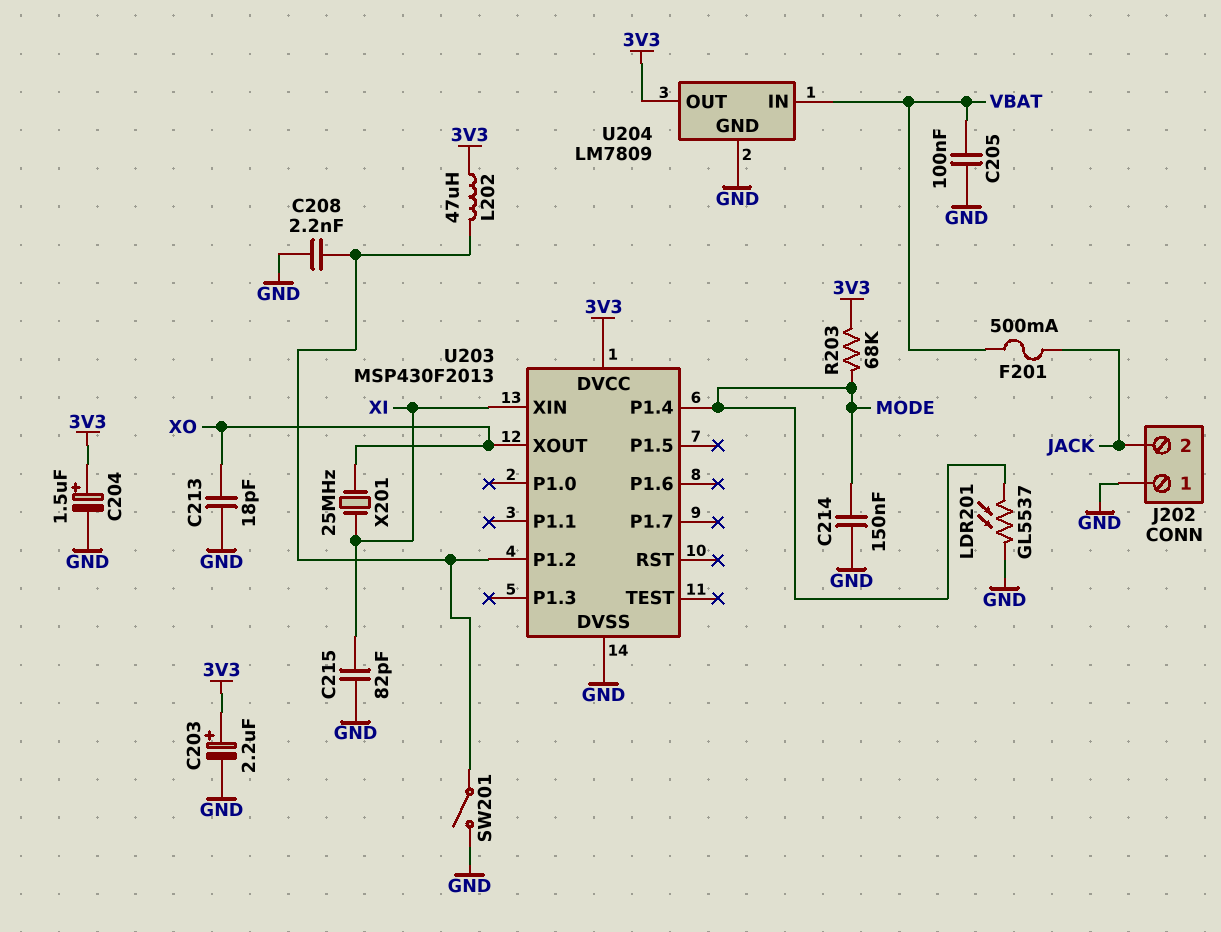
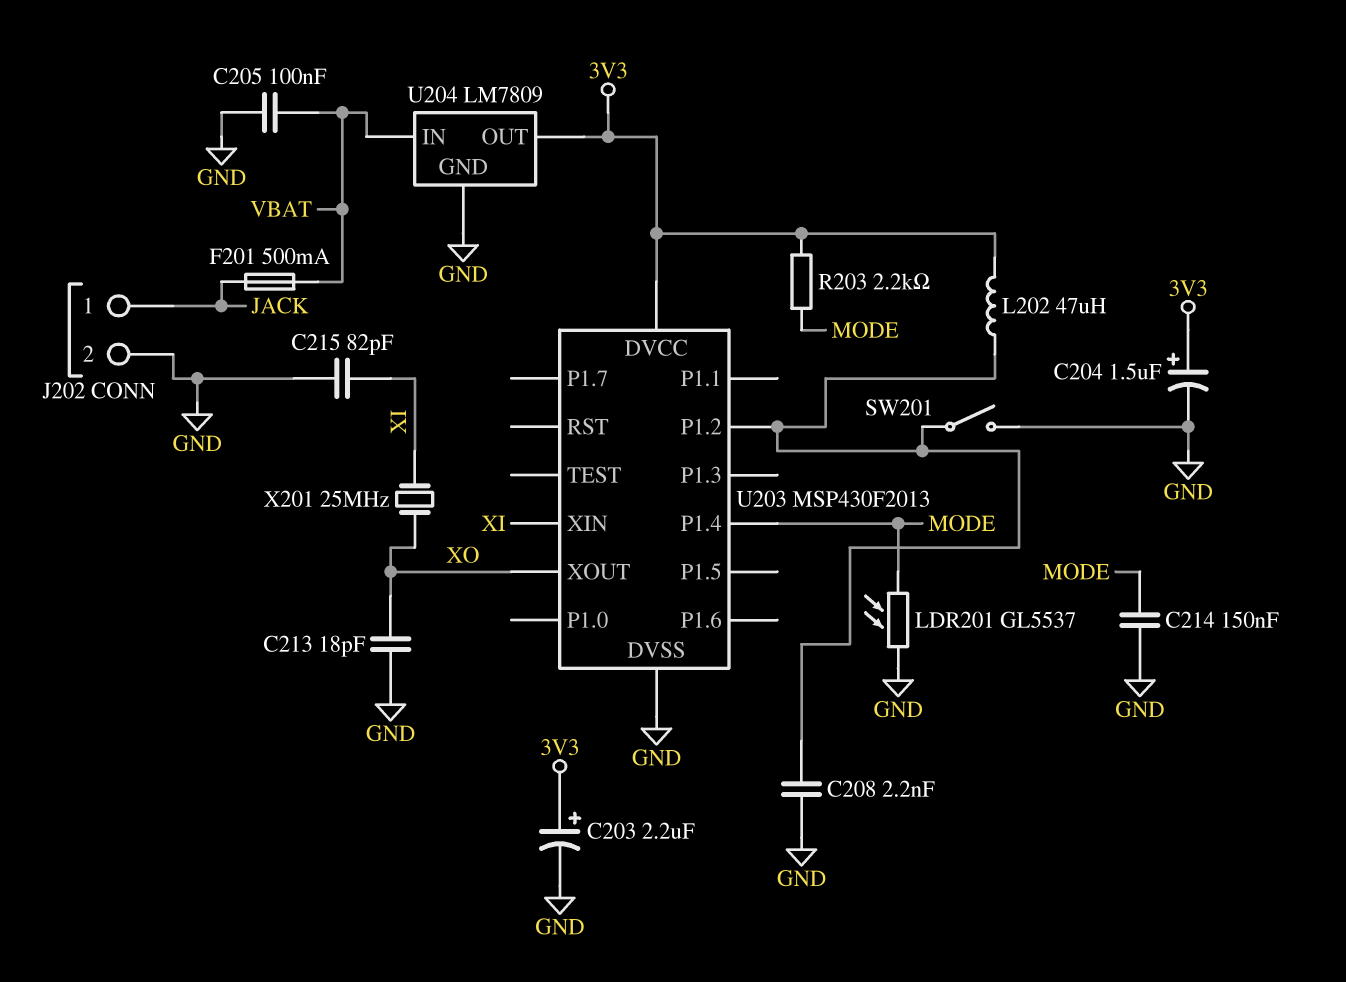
J202 pin 1: GND -> JACK
J202 pin 2: JACK -> GND
R203: 68k (3V3, MODE) -> 2.2k (3V3, MODE)

